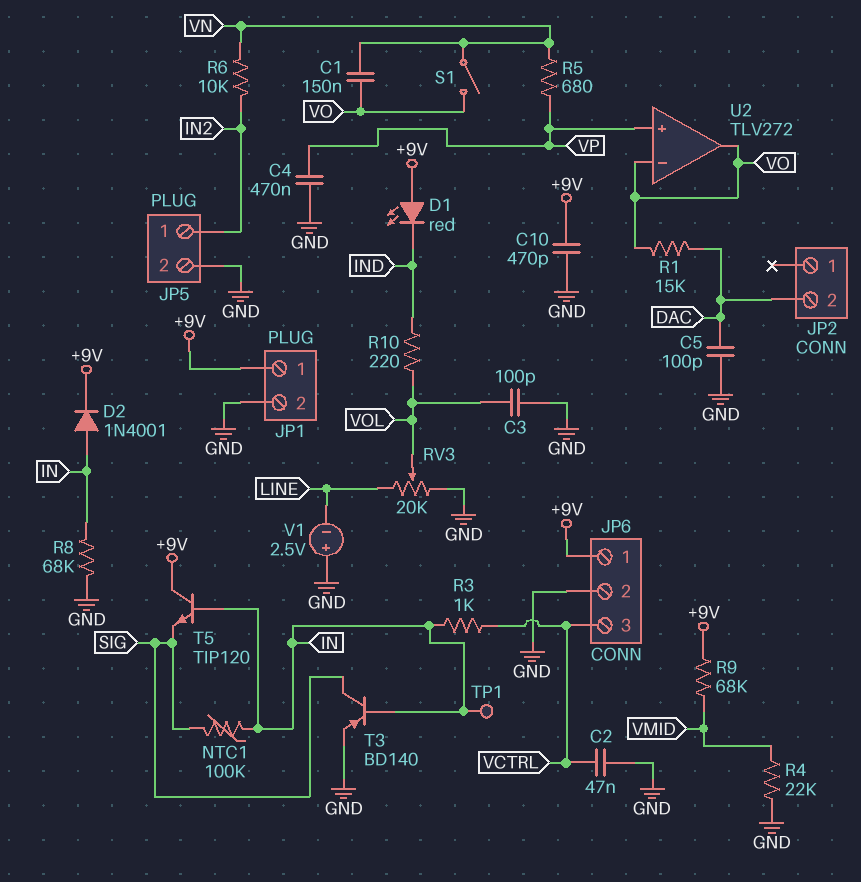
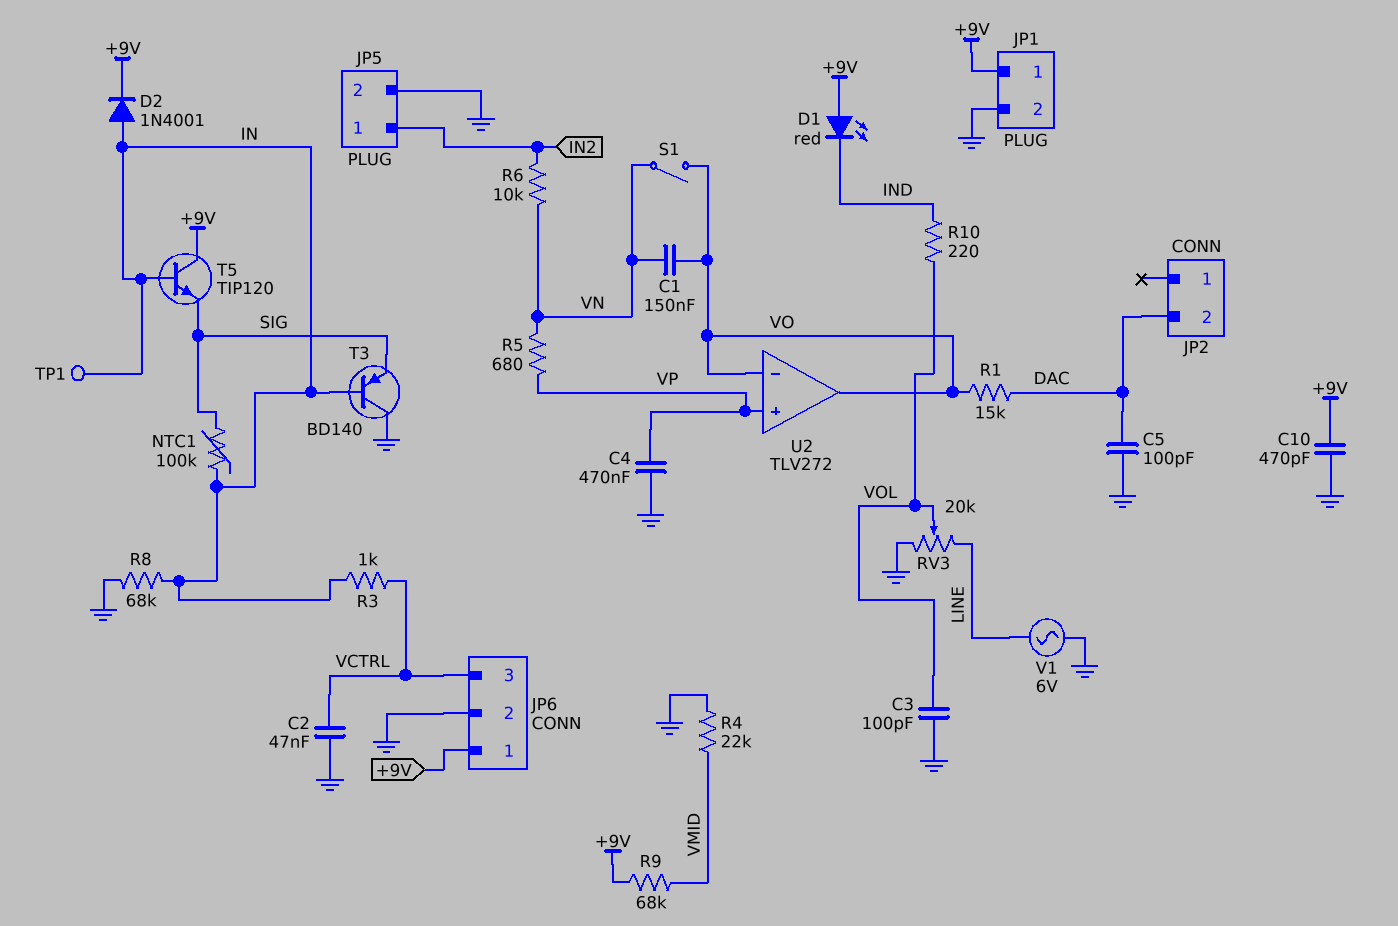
T3: PNP BD140 (B IN, C SIG, E GND) -> PNP BD140 (B IN, C GND, E SIG)
V1: 2.5V (plus GND, minus LINE) -> AC 6V (GND, LINE)

